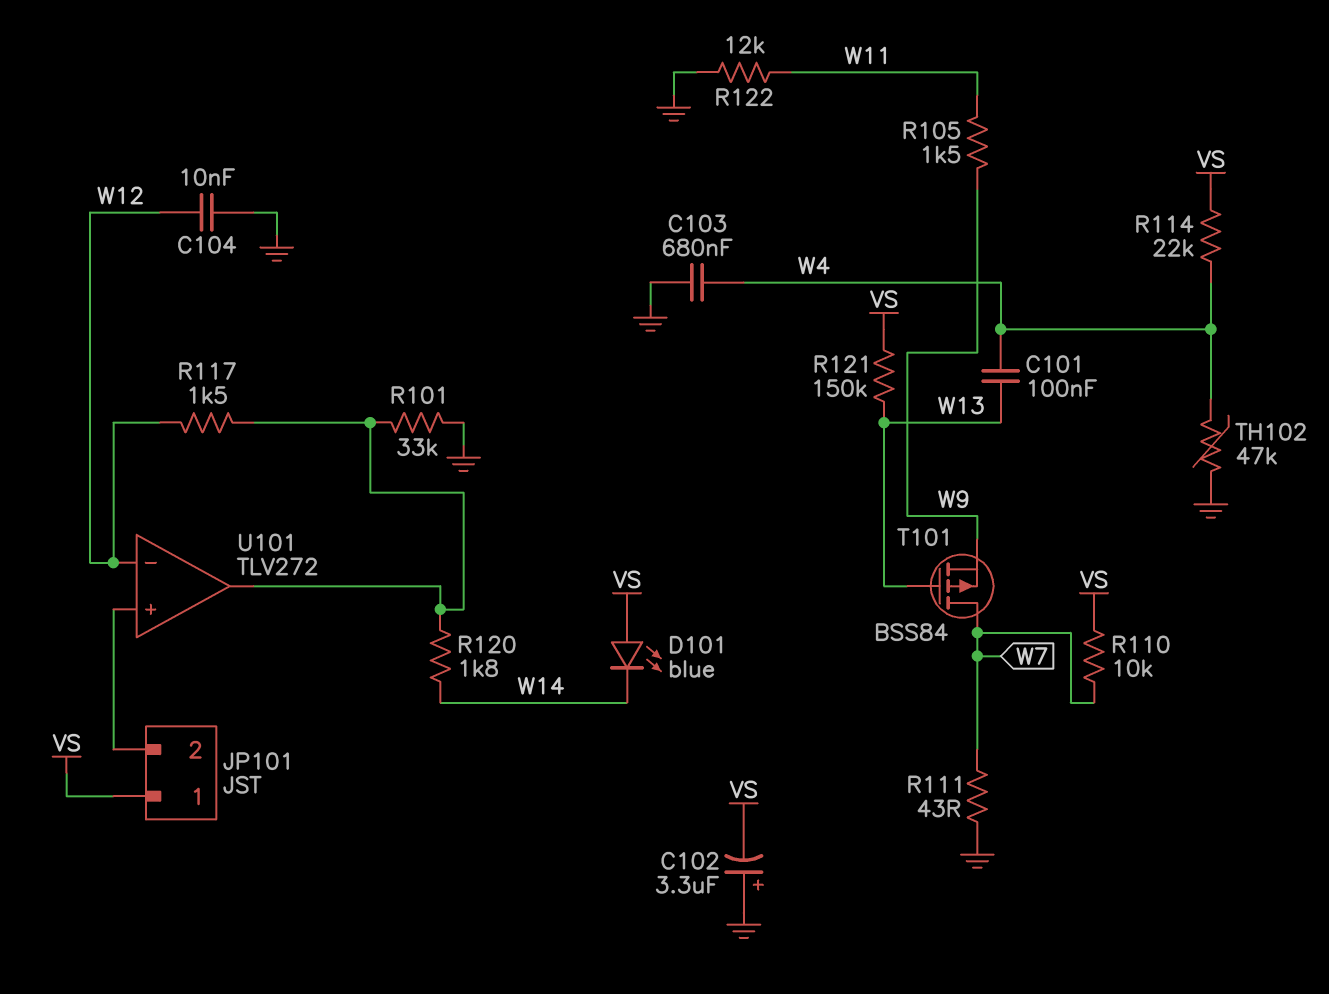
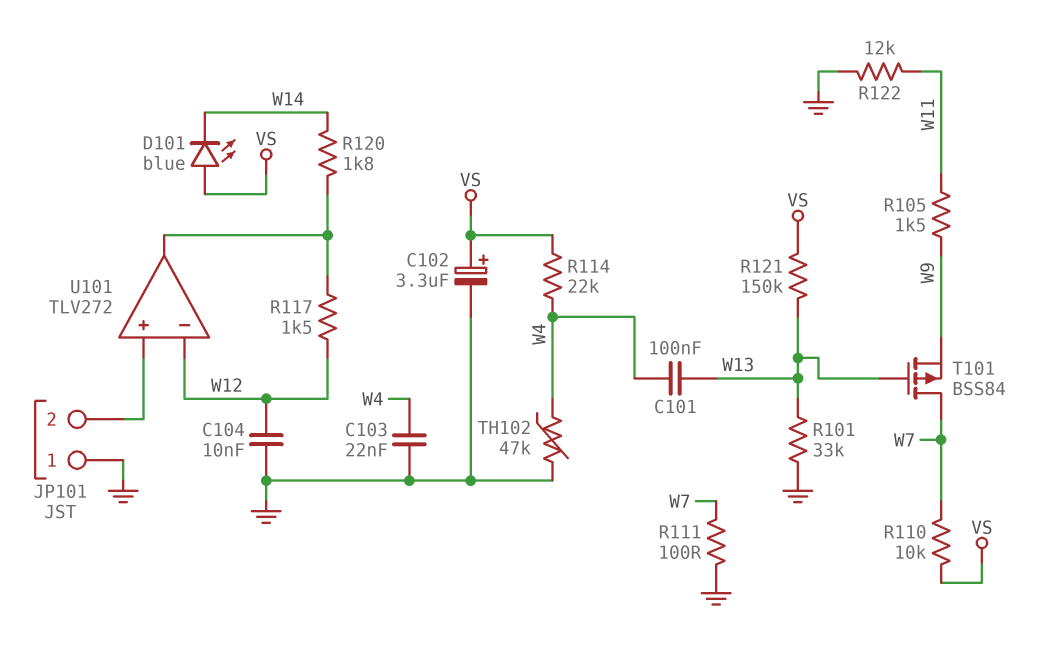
C102: 3.3uF (plus GND, minus VS) -> 3.3uF (plus VS, minus GND)
C103: 680nF (GND, W4) -> 22nF (GND, W4)
JP101 pin 1: VS -> GND
R101: 33k (GND, U101/out) -> 33k (GND, W13)
R111: 43 (GND, W7) -> 100 (GND, W7)

